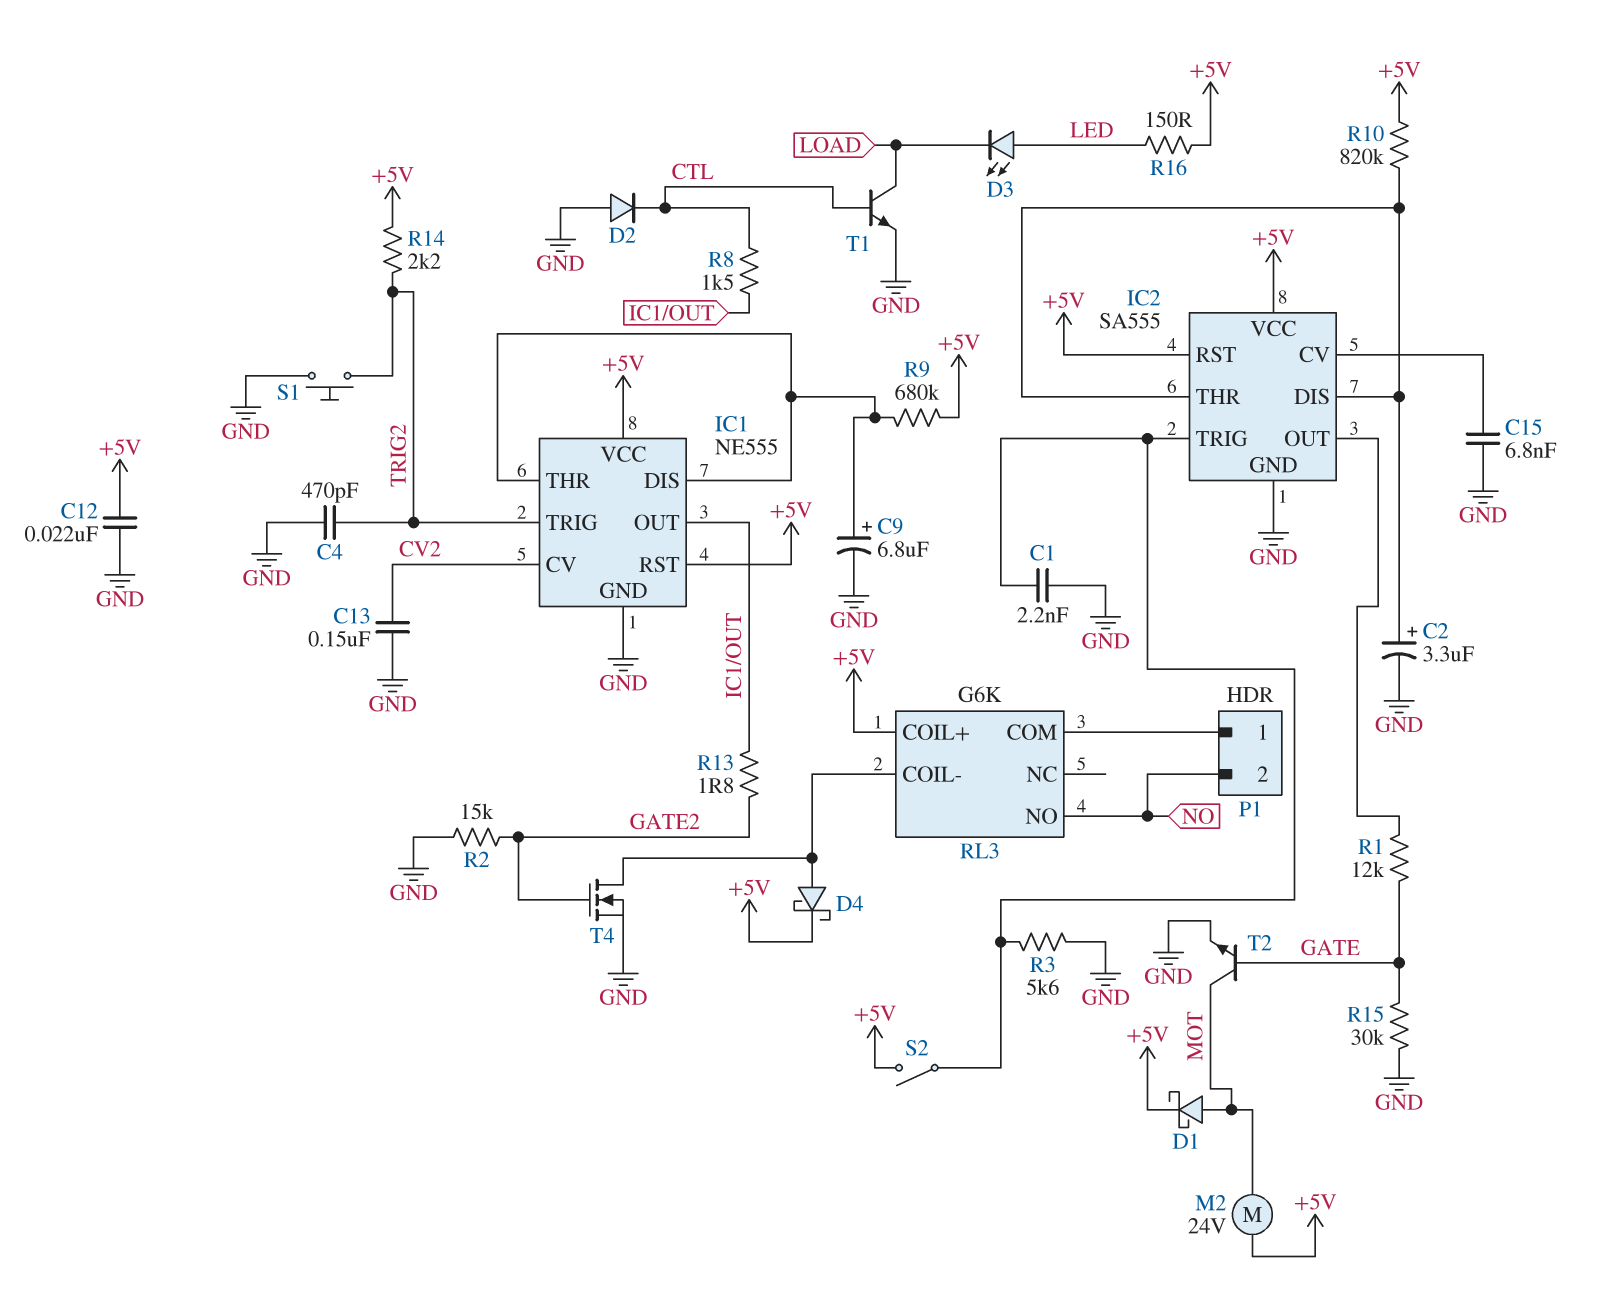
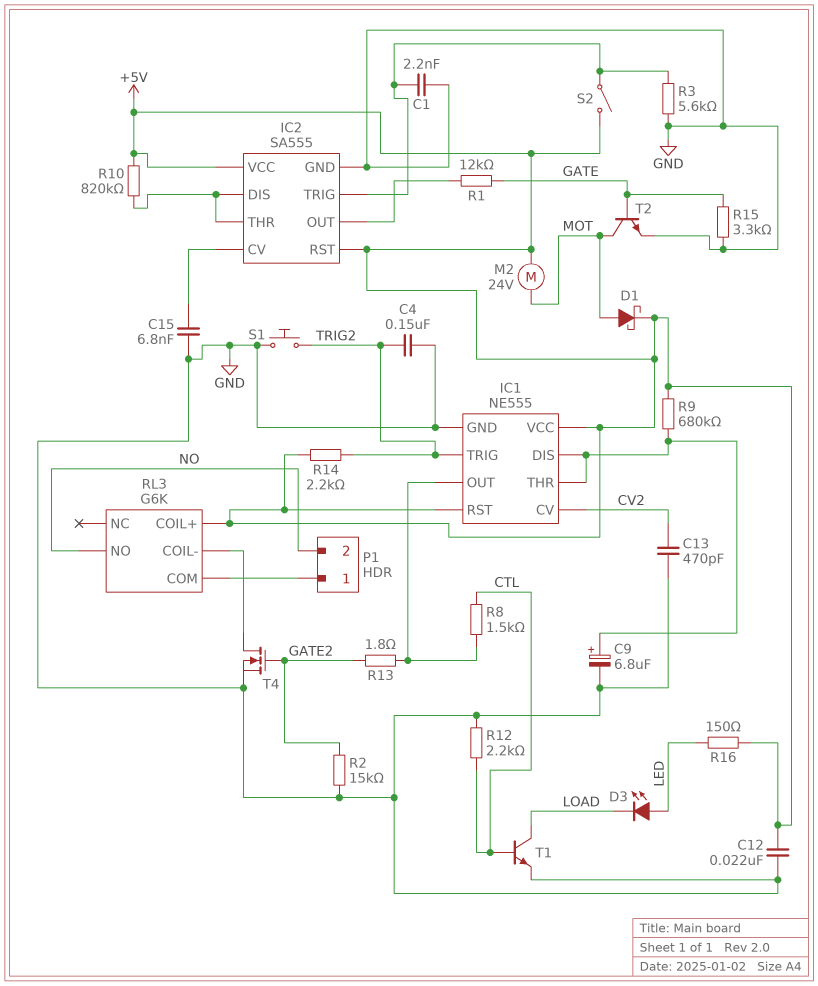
C2: 3.3uF (plus IC2/DIS, minus GND) -> none
C4: 470pF (GND, TRIG2) -> 150nF (GND, TRIG2)
C13: 150nF (CV2, GND) -> 470pF (CV2, GND)
D2: diode (A GND, K CTL) -> none
D4: schottky (A RL3/COIL-, K +5V) -> none
R12: none -> 2.2k (CTL, GND)
R15: 30k (GATE, GND) -> 3.3k (GATE, GND)

